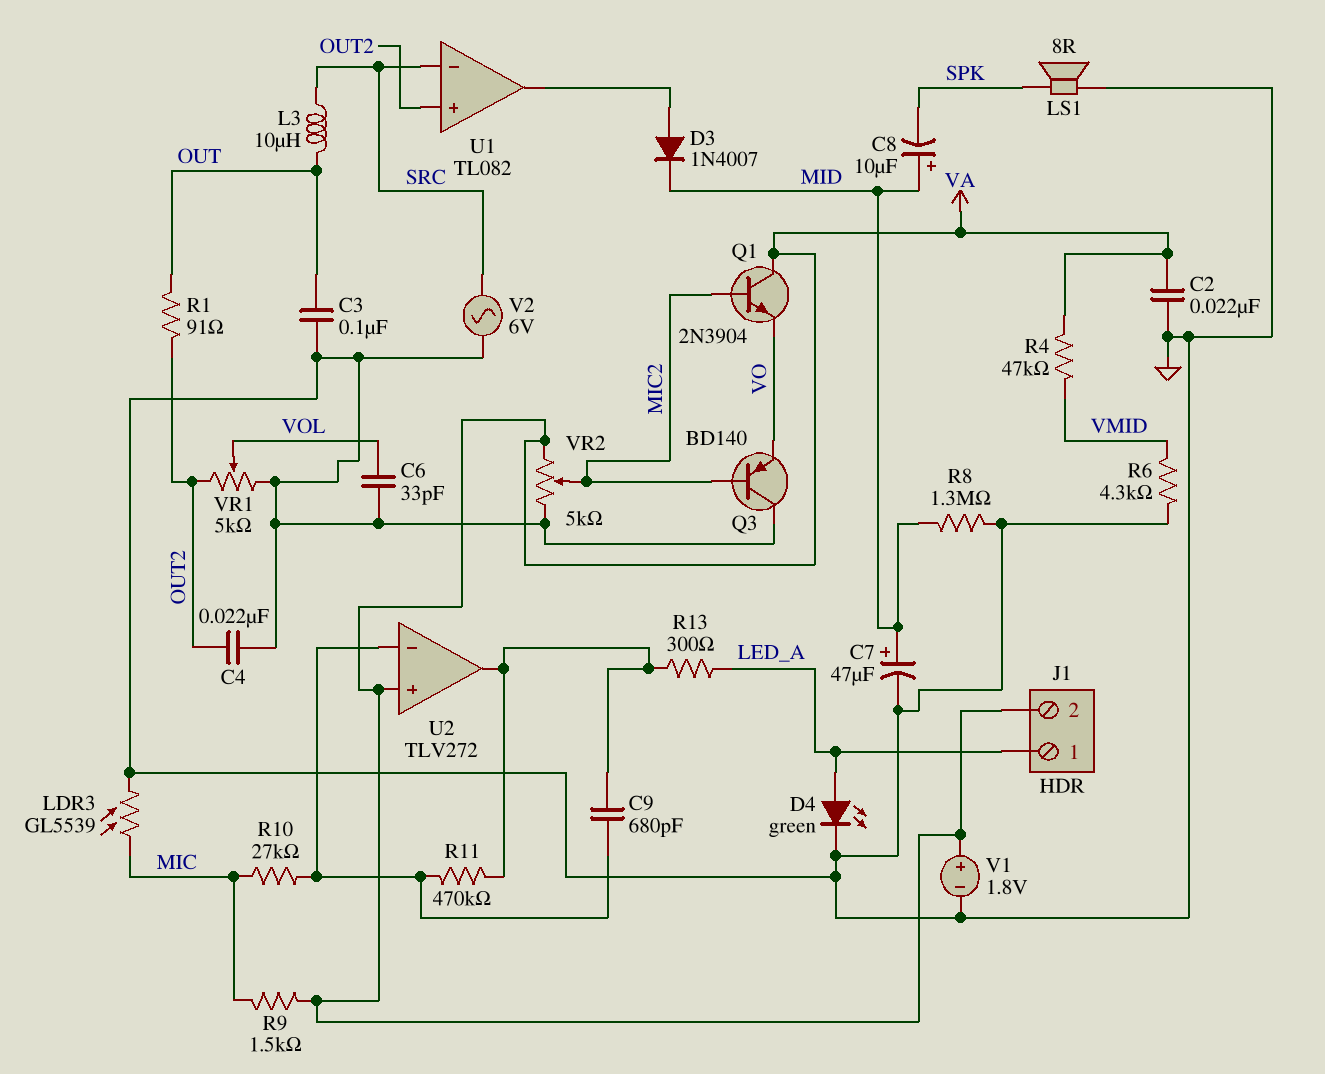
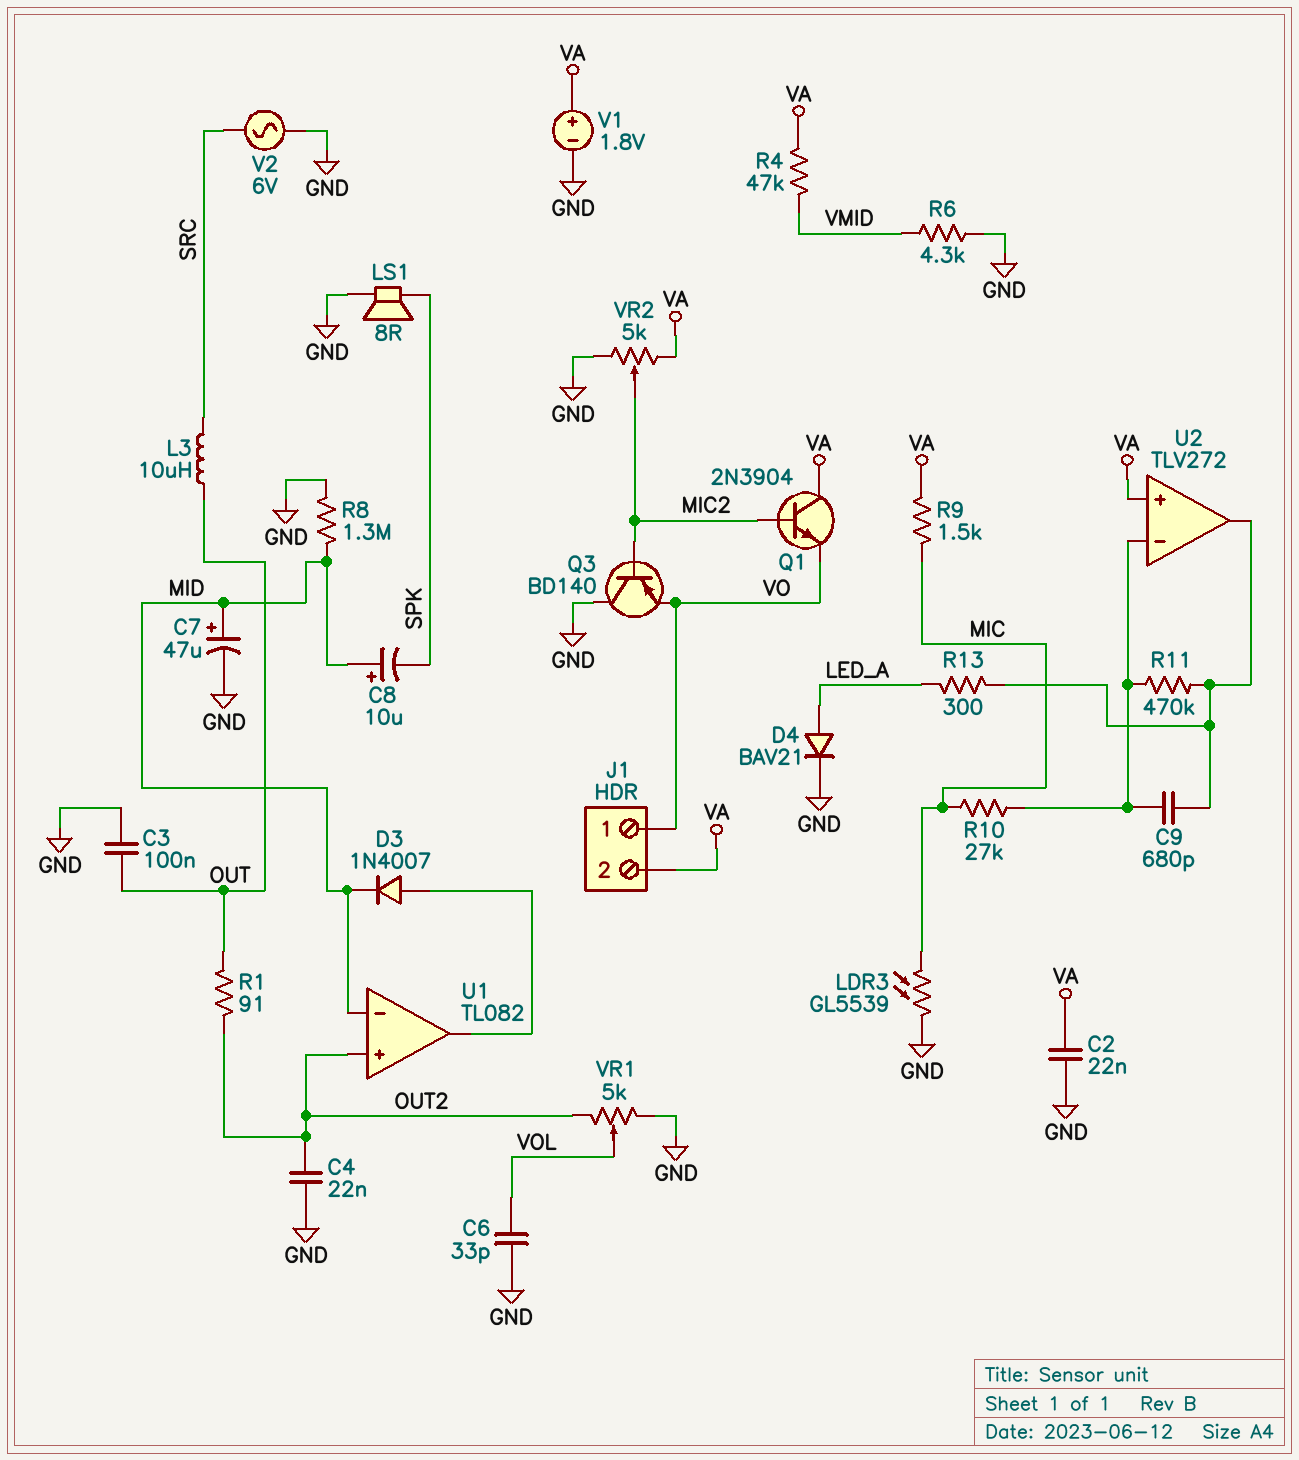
D4: LED green (A LED_A, K GND) -> diode BAV21 (A LED_A, K GND)
J1 pin 1: LED_A -> VO
U1 pin in-: SRC -> MID

